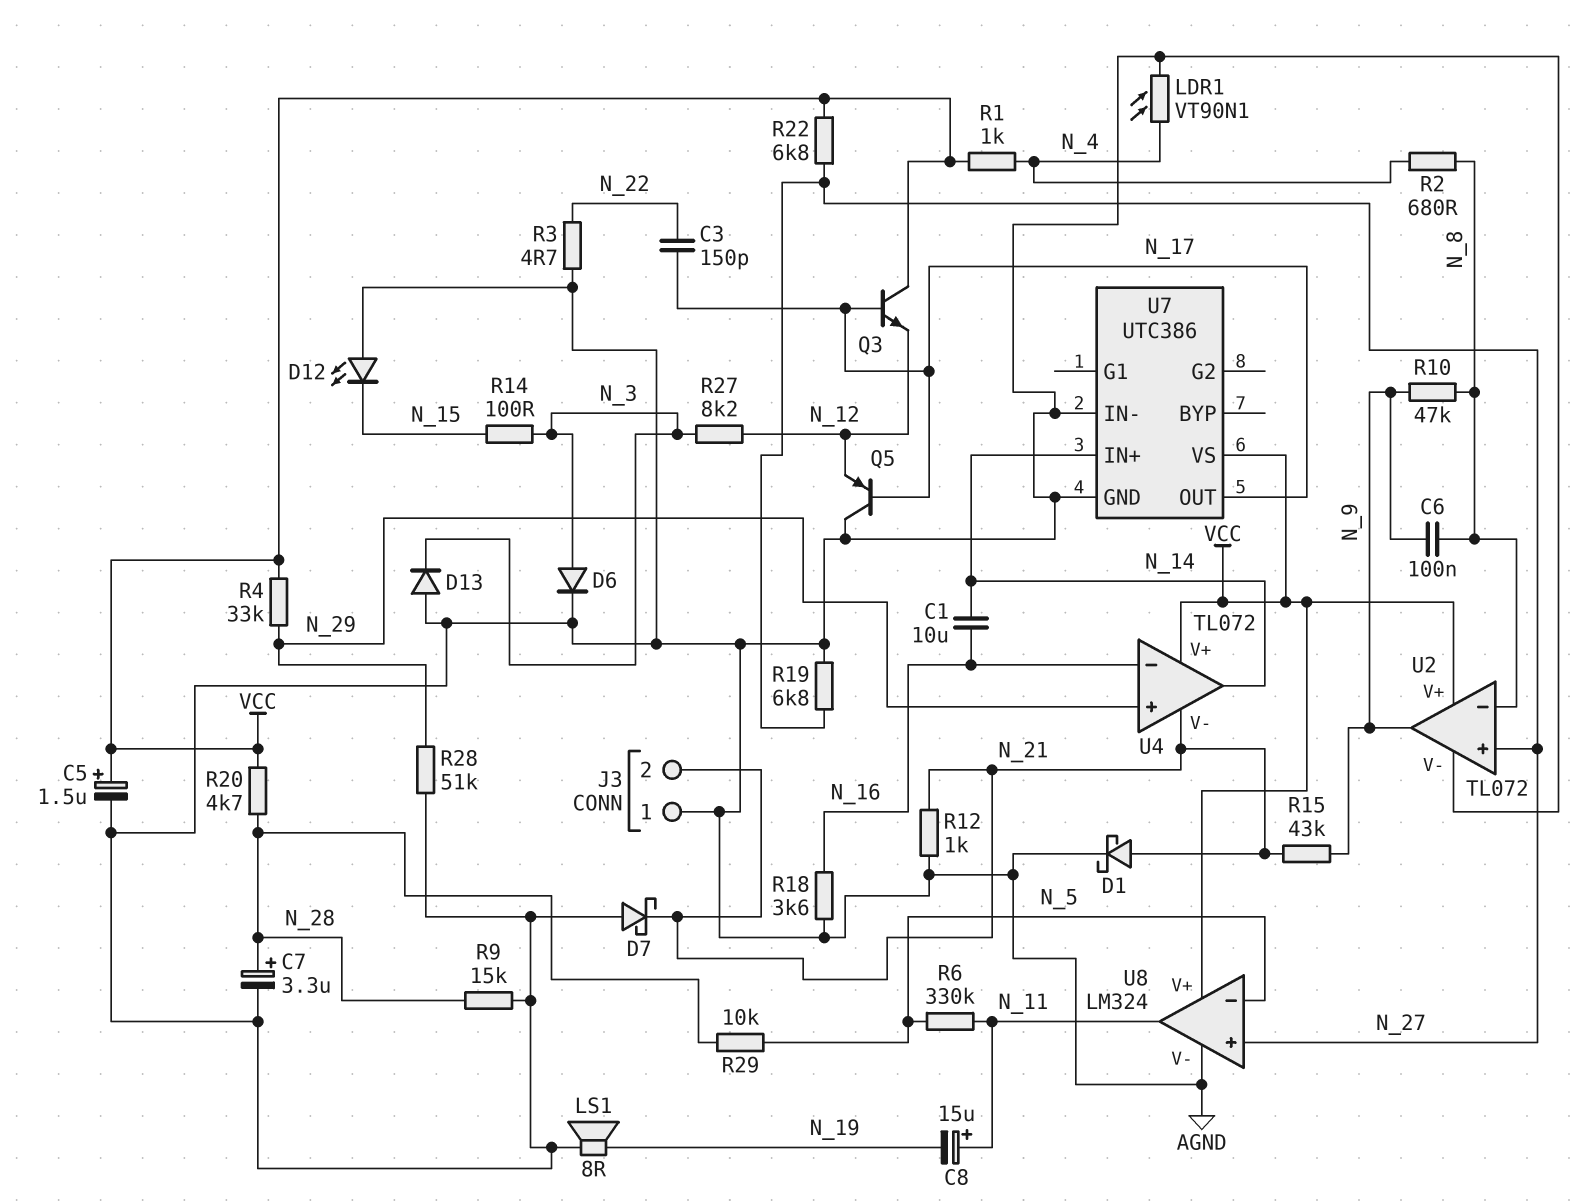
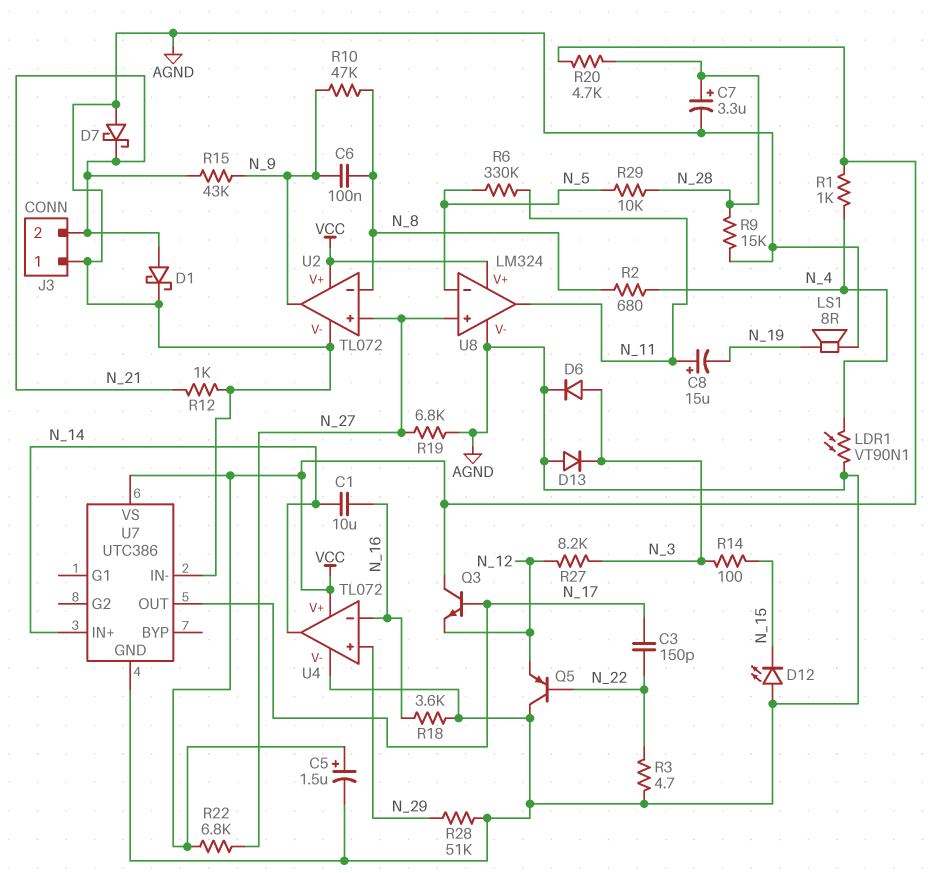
Q5: PNP (B N_17, C AGND, E N_12) -> PNP (B N_22, C AGND, E N_12)
R4: 33k (N_29, VCC) -> none
U4 pin V-: N_21 -> AGND

